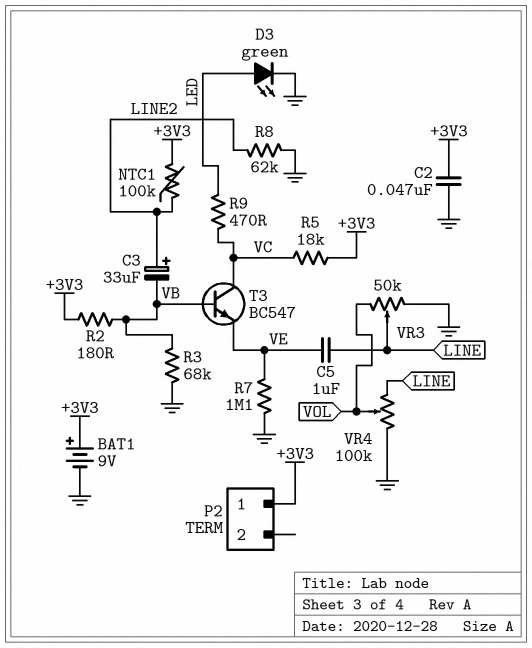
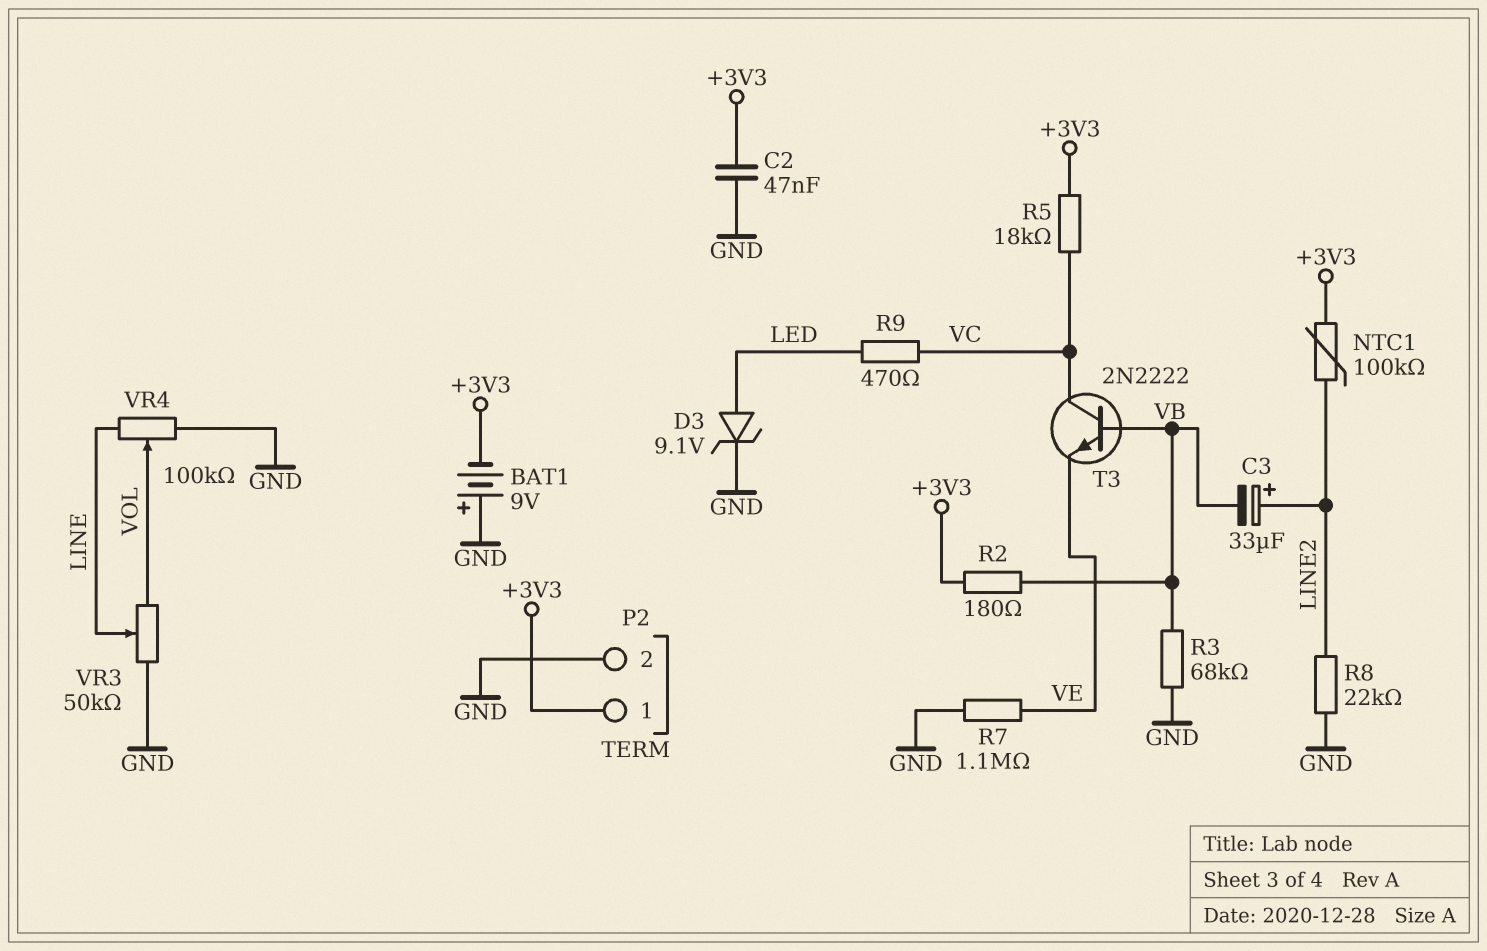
BAT1: 9V (plus +3V3, minus GND) -> 9V (plus GND, minus +3V3)
C5: 1uF (LINE, VE) -> none
D3: LED green (A LED, K GND) -> zener 9.1V (A LED, K GND)
P2 pin 2: none -> GND
R8: 62k (GND, LINE2) -> 22k (GND, LINE2)
T3: NPN BC547 (B VB, C VC, E VE) -> NPN 2N2222 (B VB, C VC, E VE)

